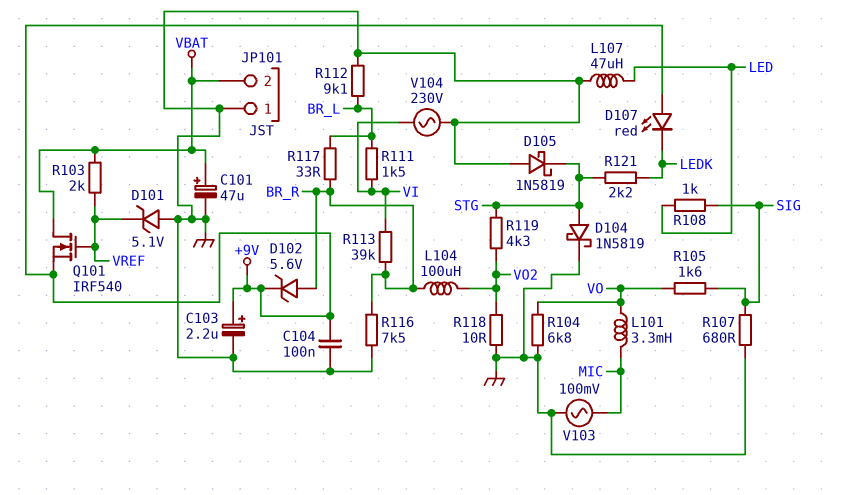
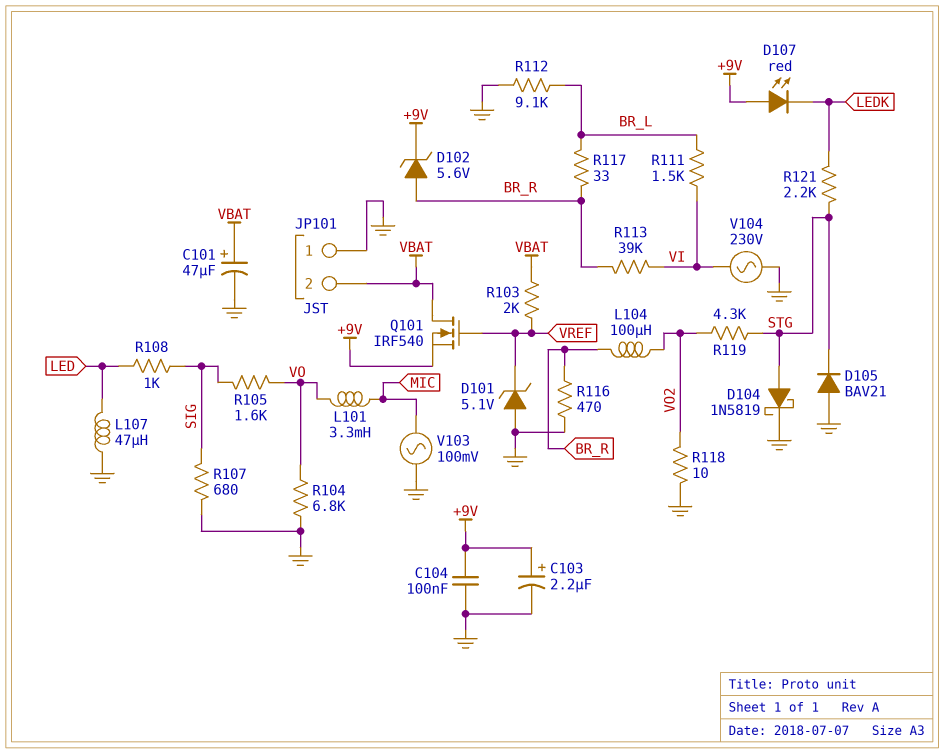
D105: schottky 1N5819 (A GND, K STG) -> diode BAV21 (A GND, K STG)
R116: 7.5k (BR_R, GND) -> 470 (BR_R, GND)

